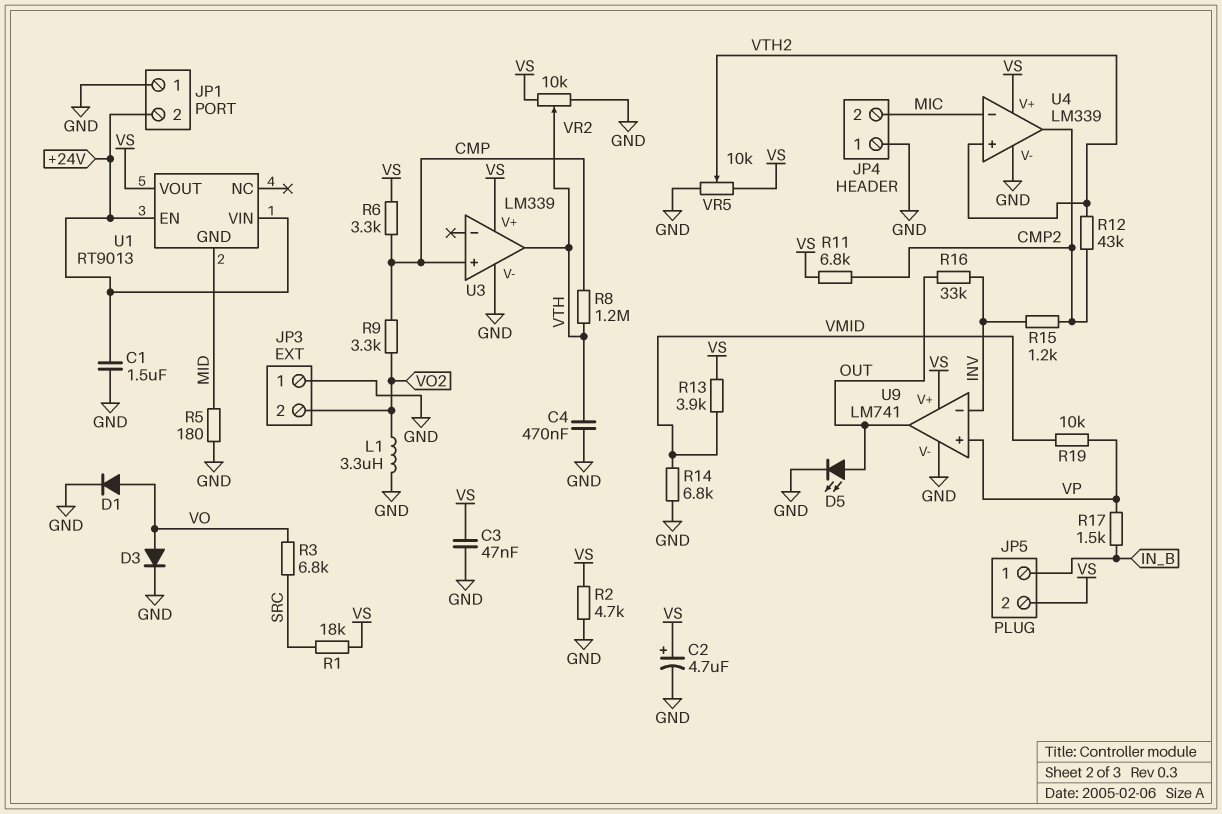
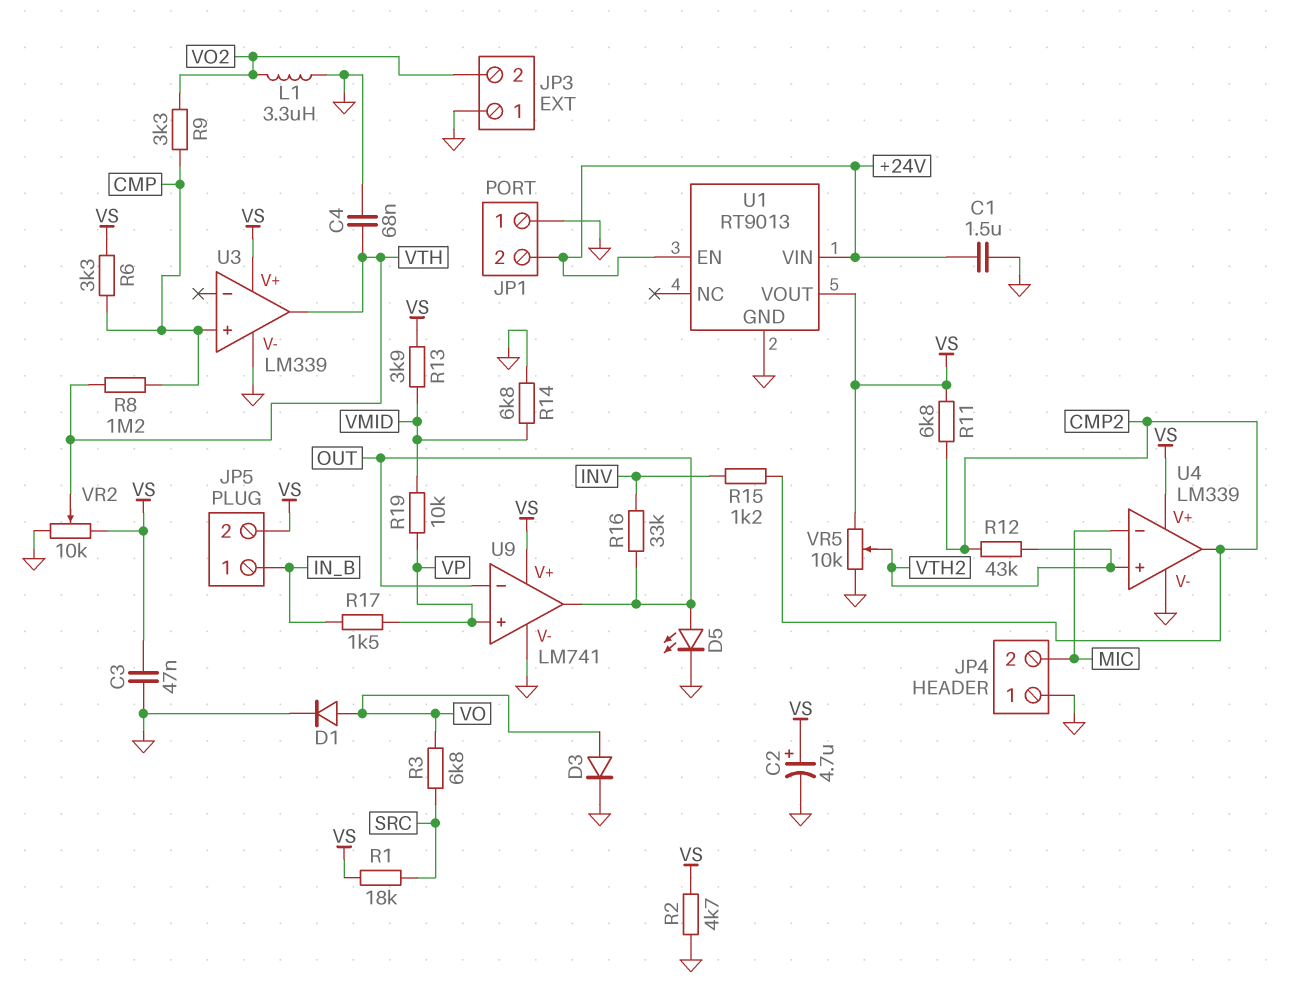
C4: 470nF (GND, VTH) -> 68nF (GND, VTH)
R5: 180 (GND, MID) -> none
U1 pin GND: MID -> GND
U9 pin in-: INV -> OUT

